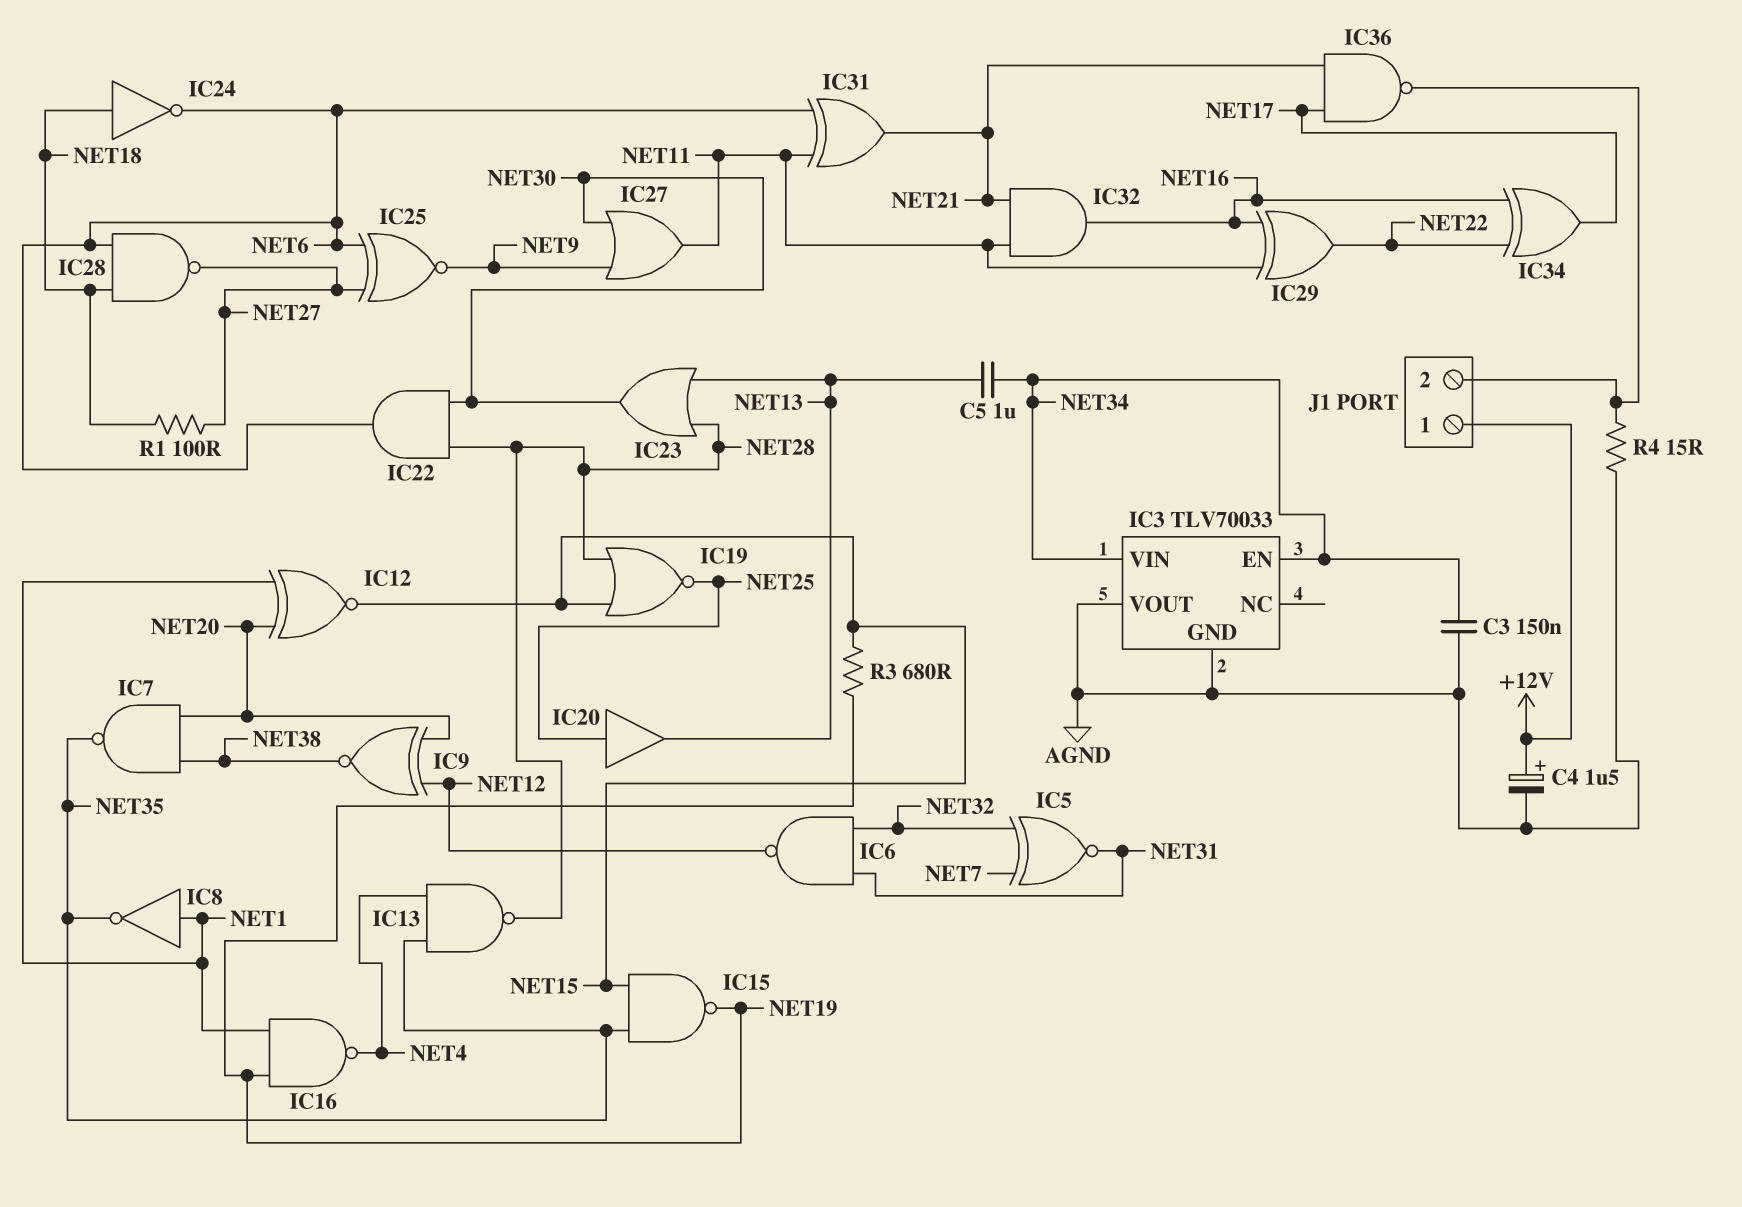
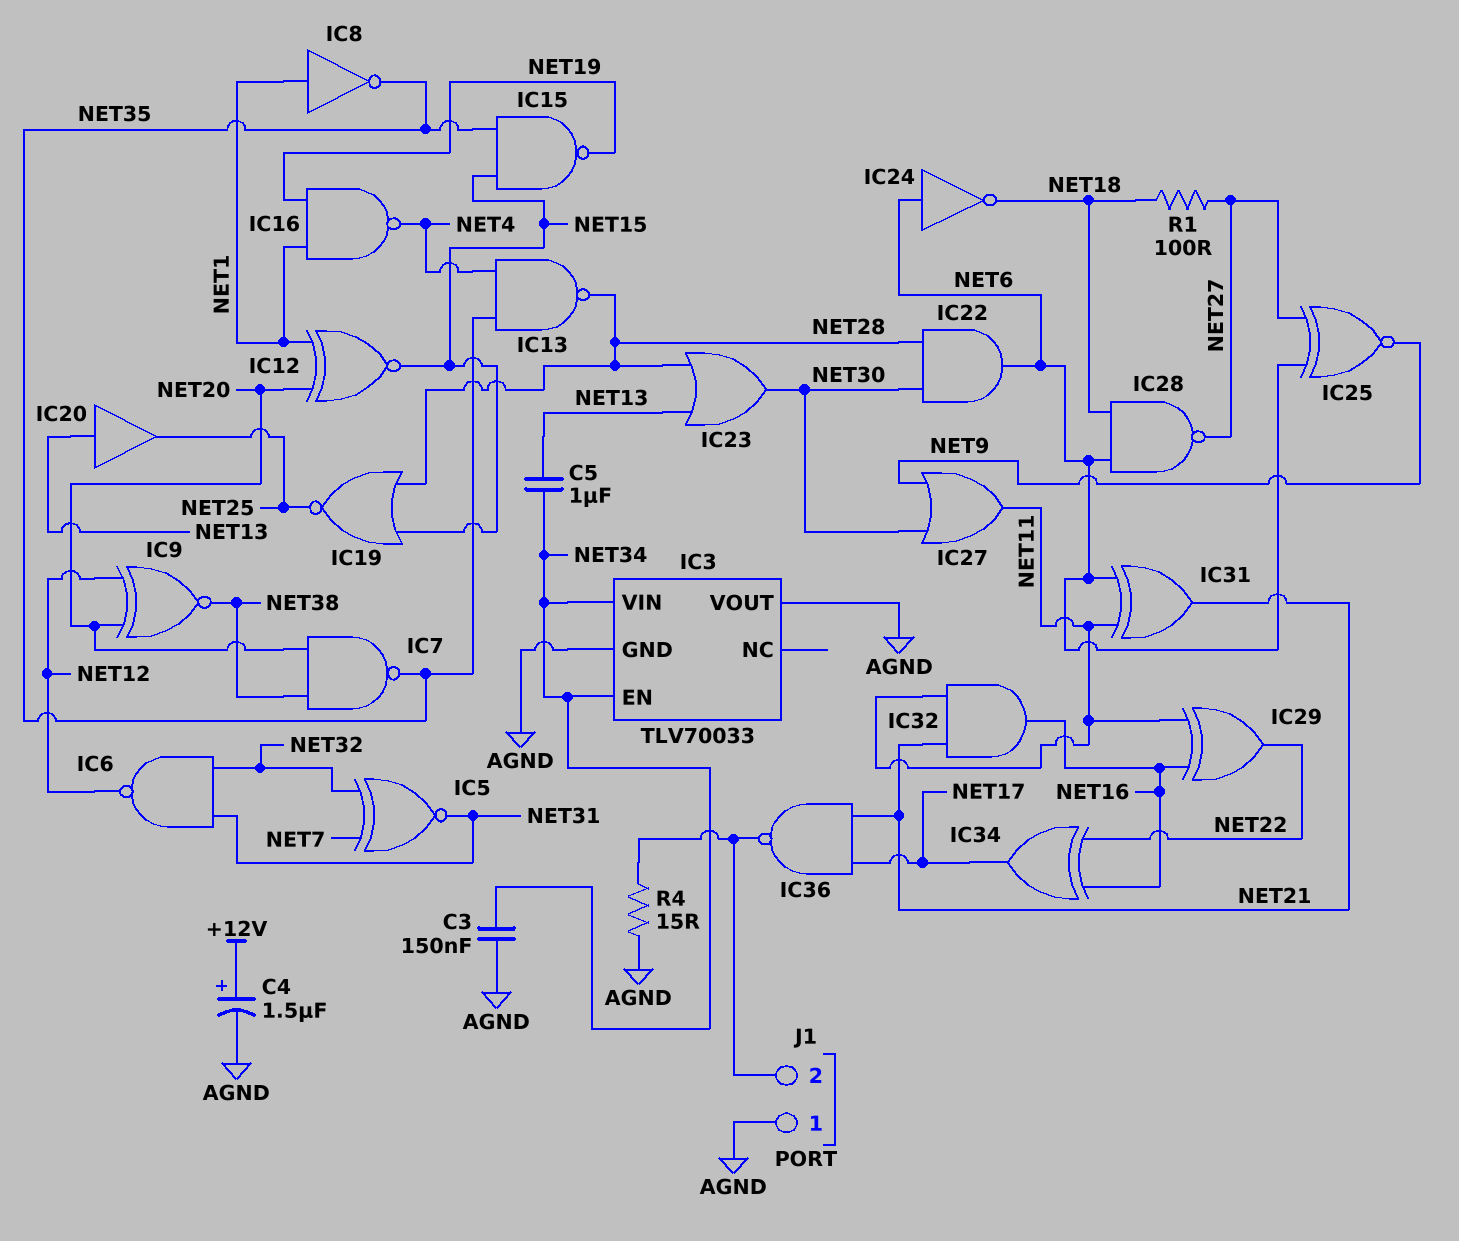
IC20: buffer (in NET25, out NET13) -> buffer (in NET13, out NET25)
IC24: NOT (in NET18, out NET6) -> NOT (in NET6, out NET18)
J1 pin 1: +12V -> AGND
R3: 680 (NET15, NET19) -> none

